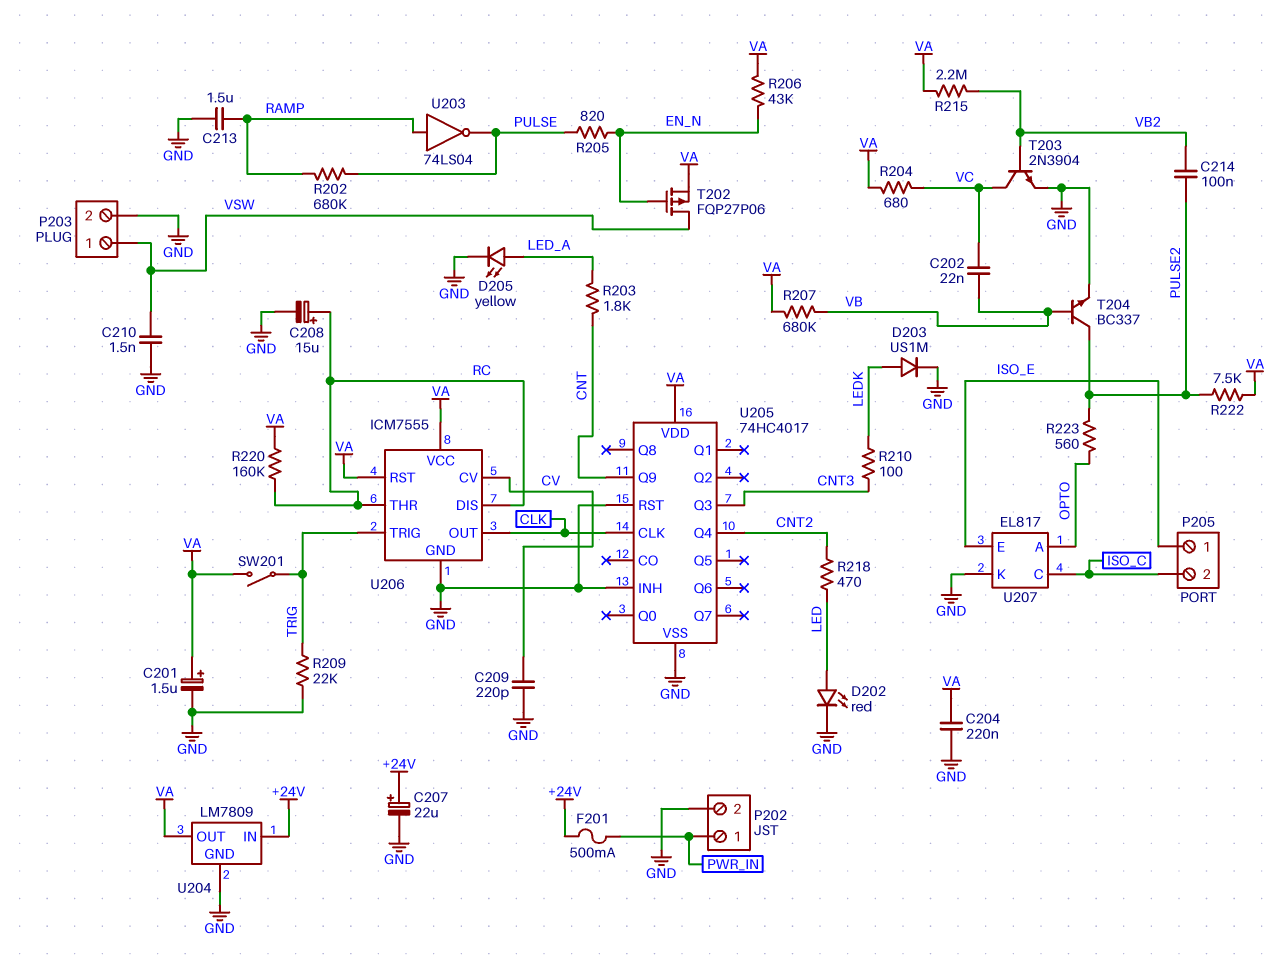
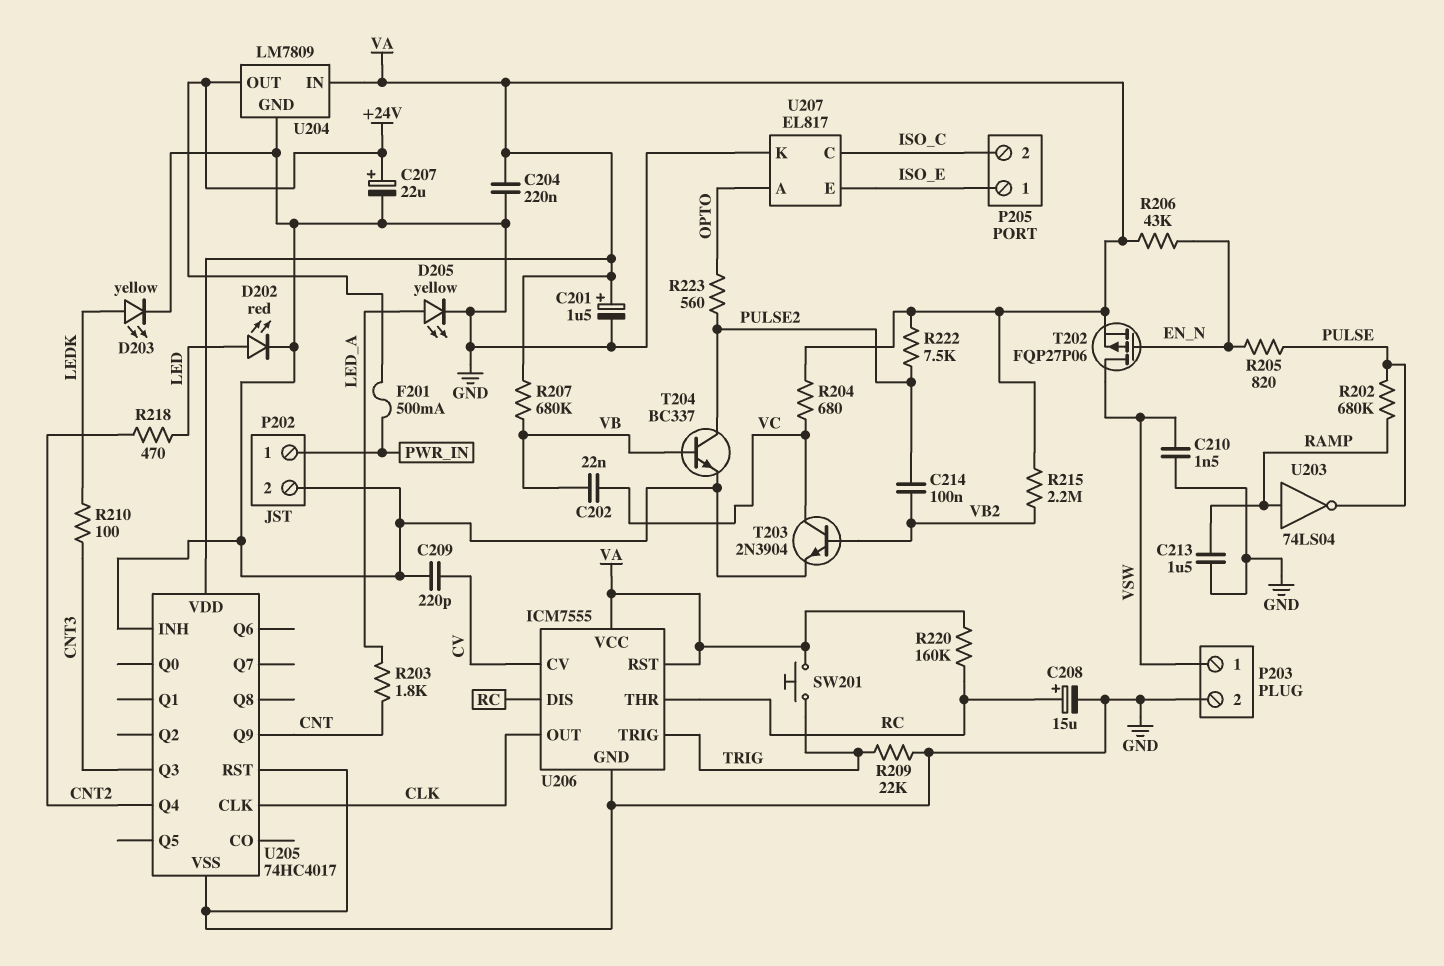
D203: diode US1M (A LEDK, K GND) -> LED yellow (A LEDK, K GND)
SW201: switch (TRIG, VA) -> button (TRIG, VA)
U204 pin IN: +24V -> VA
U204 pin OUT: VA -> +24V

